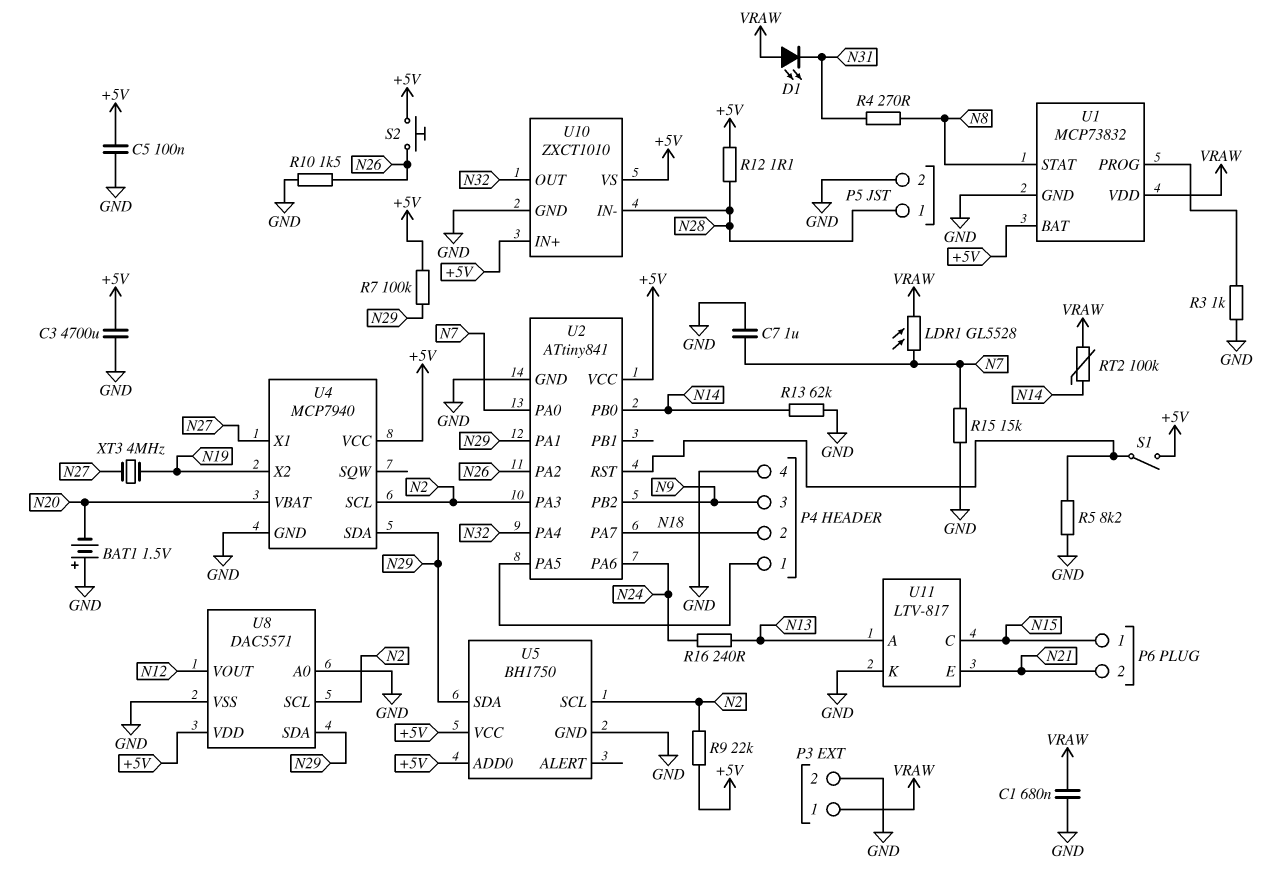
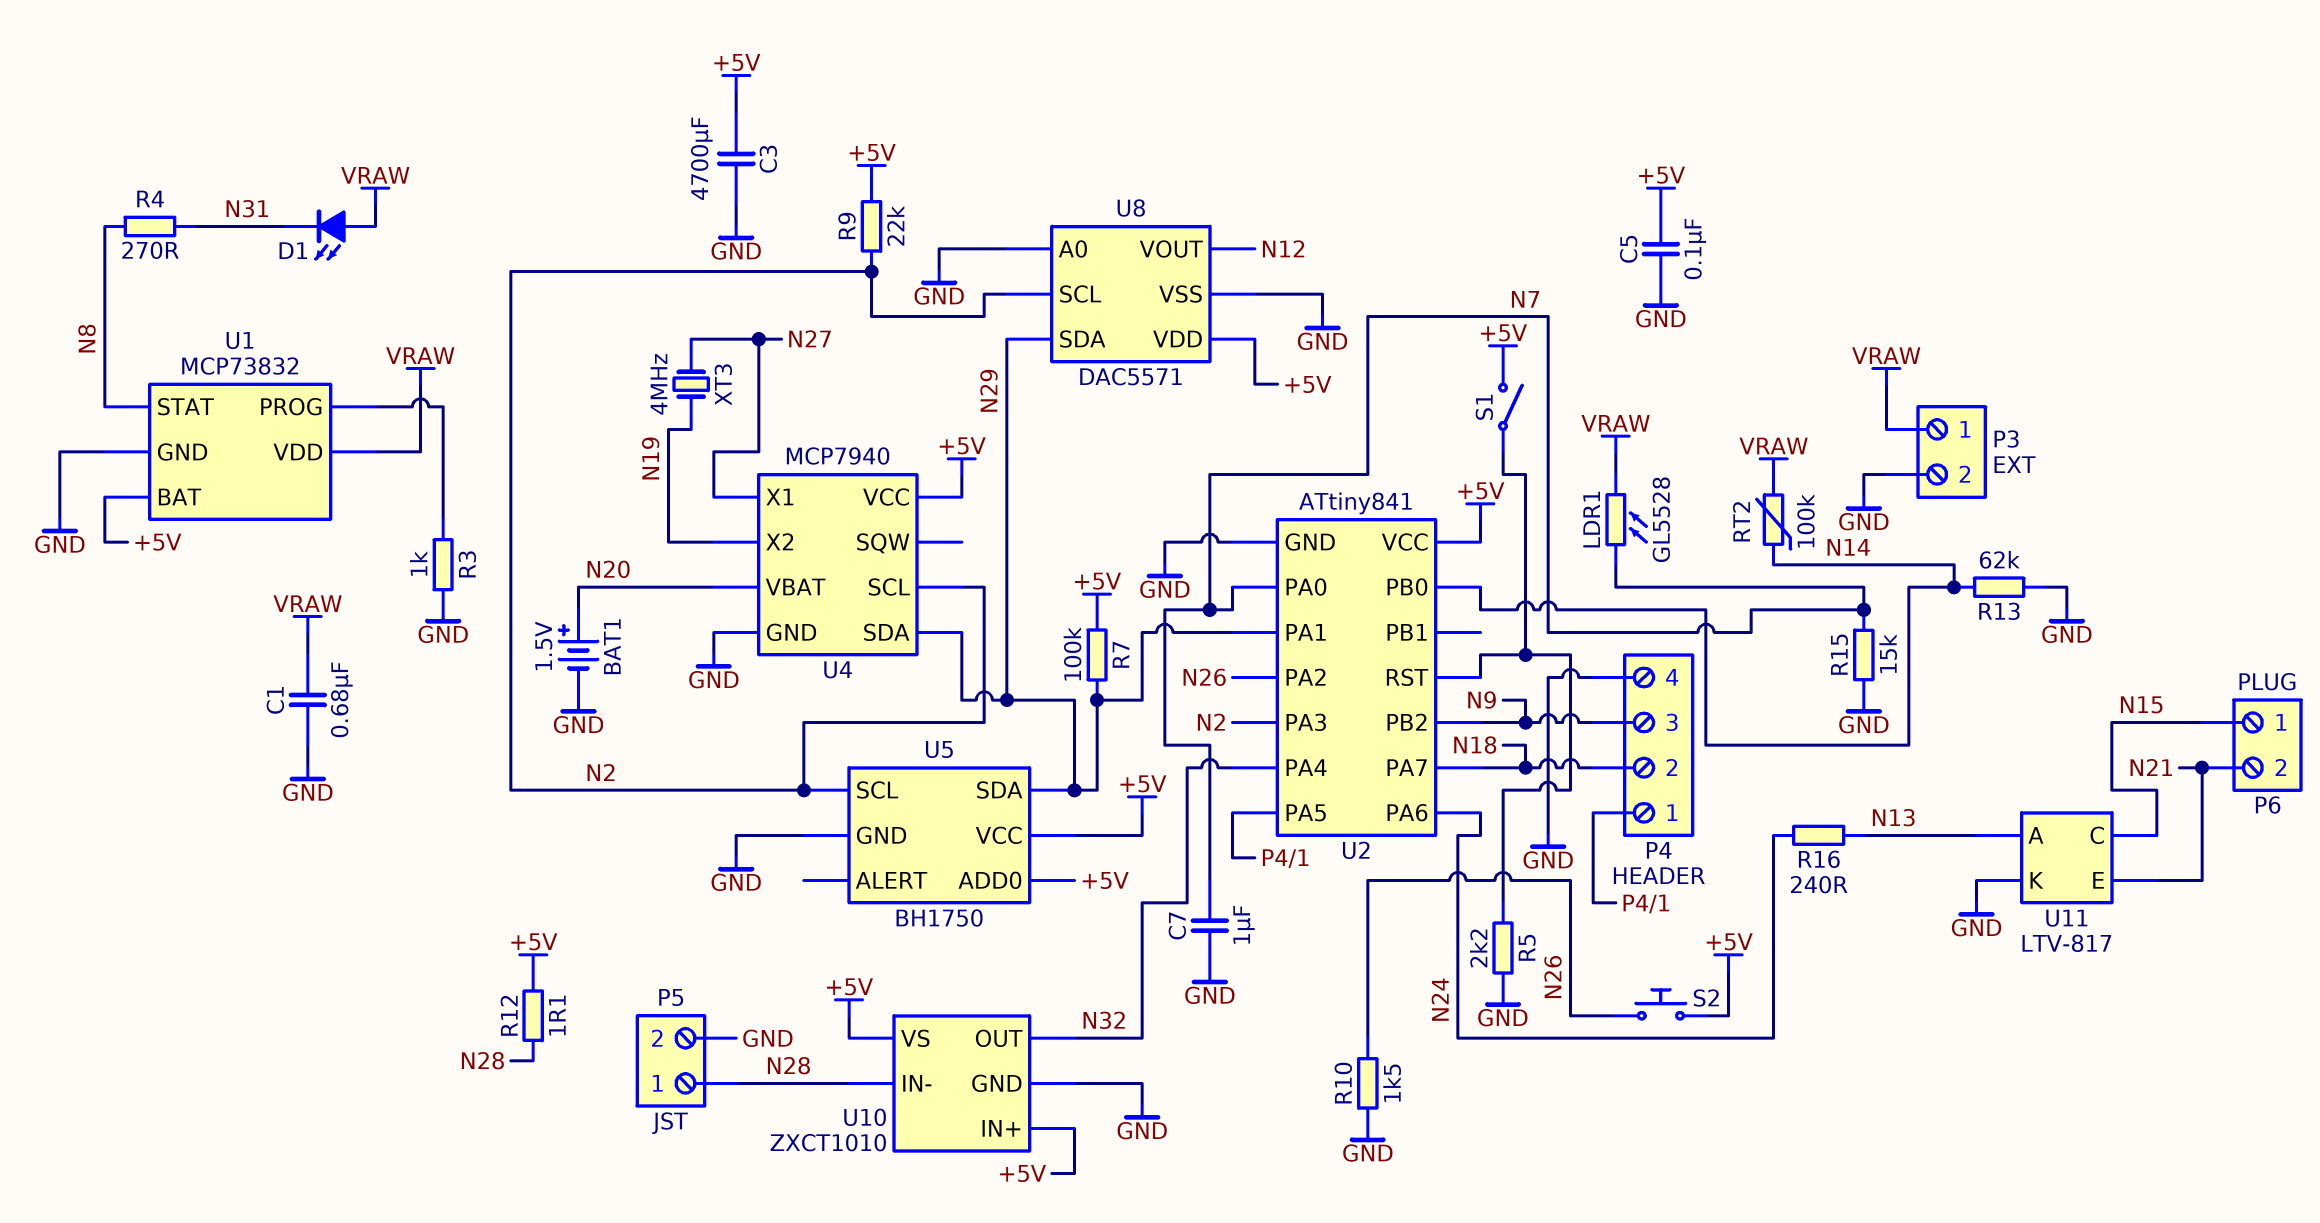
BAT1: 1.5V (plus GND, minus N20) -> 1.5V (plus N20, minus GND)
R5: 8.2k (GND, U2/RST) -> 2.2k (GND, U2/RST)

